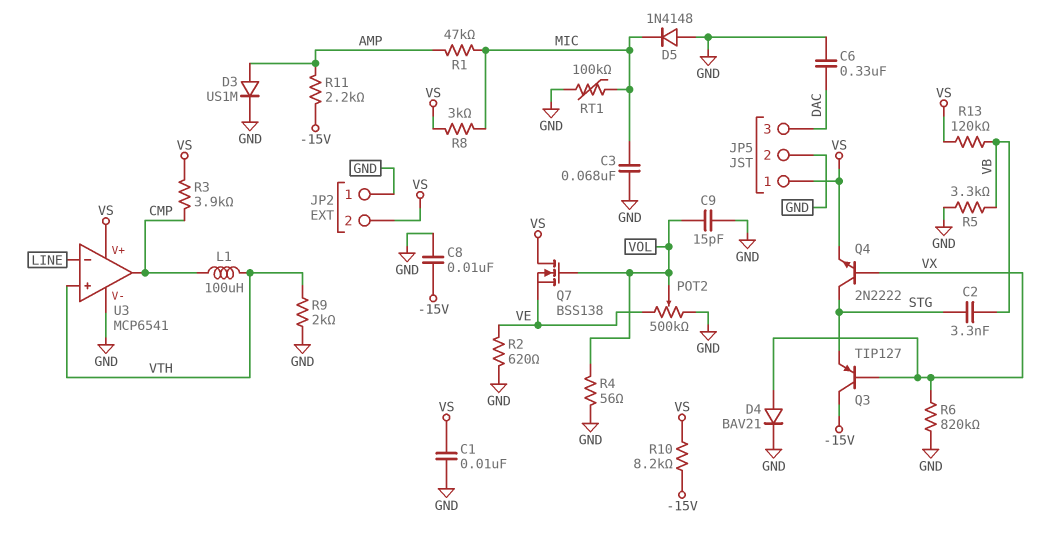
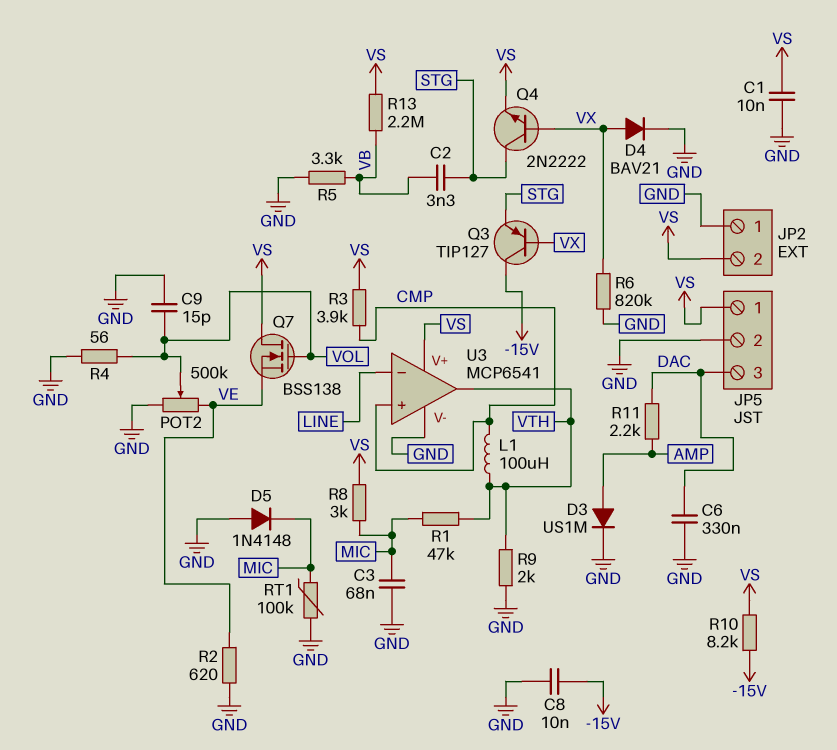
R1: 47k (AMP, MIC) -> 47k (MIC, VTH)
R11: 2.2k (-15V, AMP) -> 2.2k (AMP, DAC)
R13: 120k (VB, VS) -> 2.2M (VB, VS)
U3 pin in+: VTH -> CMP
U3 pin out: CMP -> VTH

